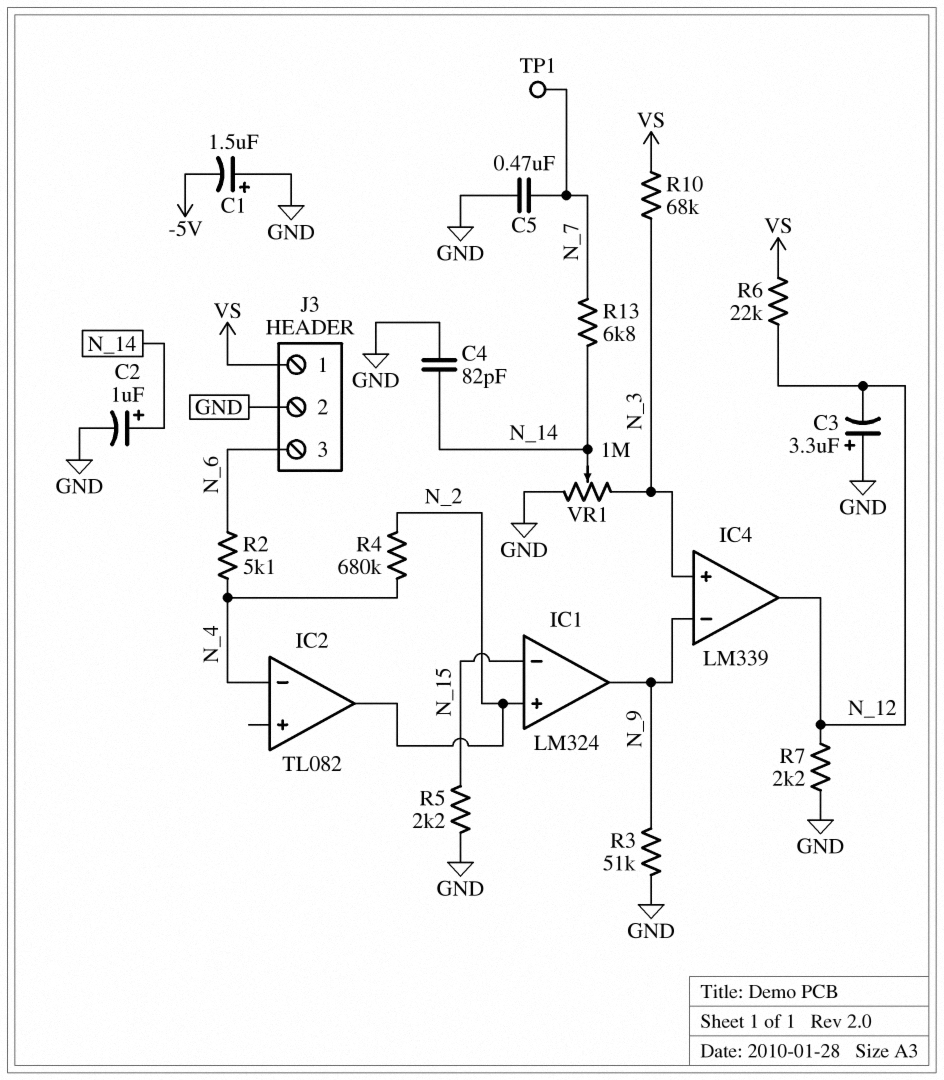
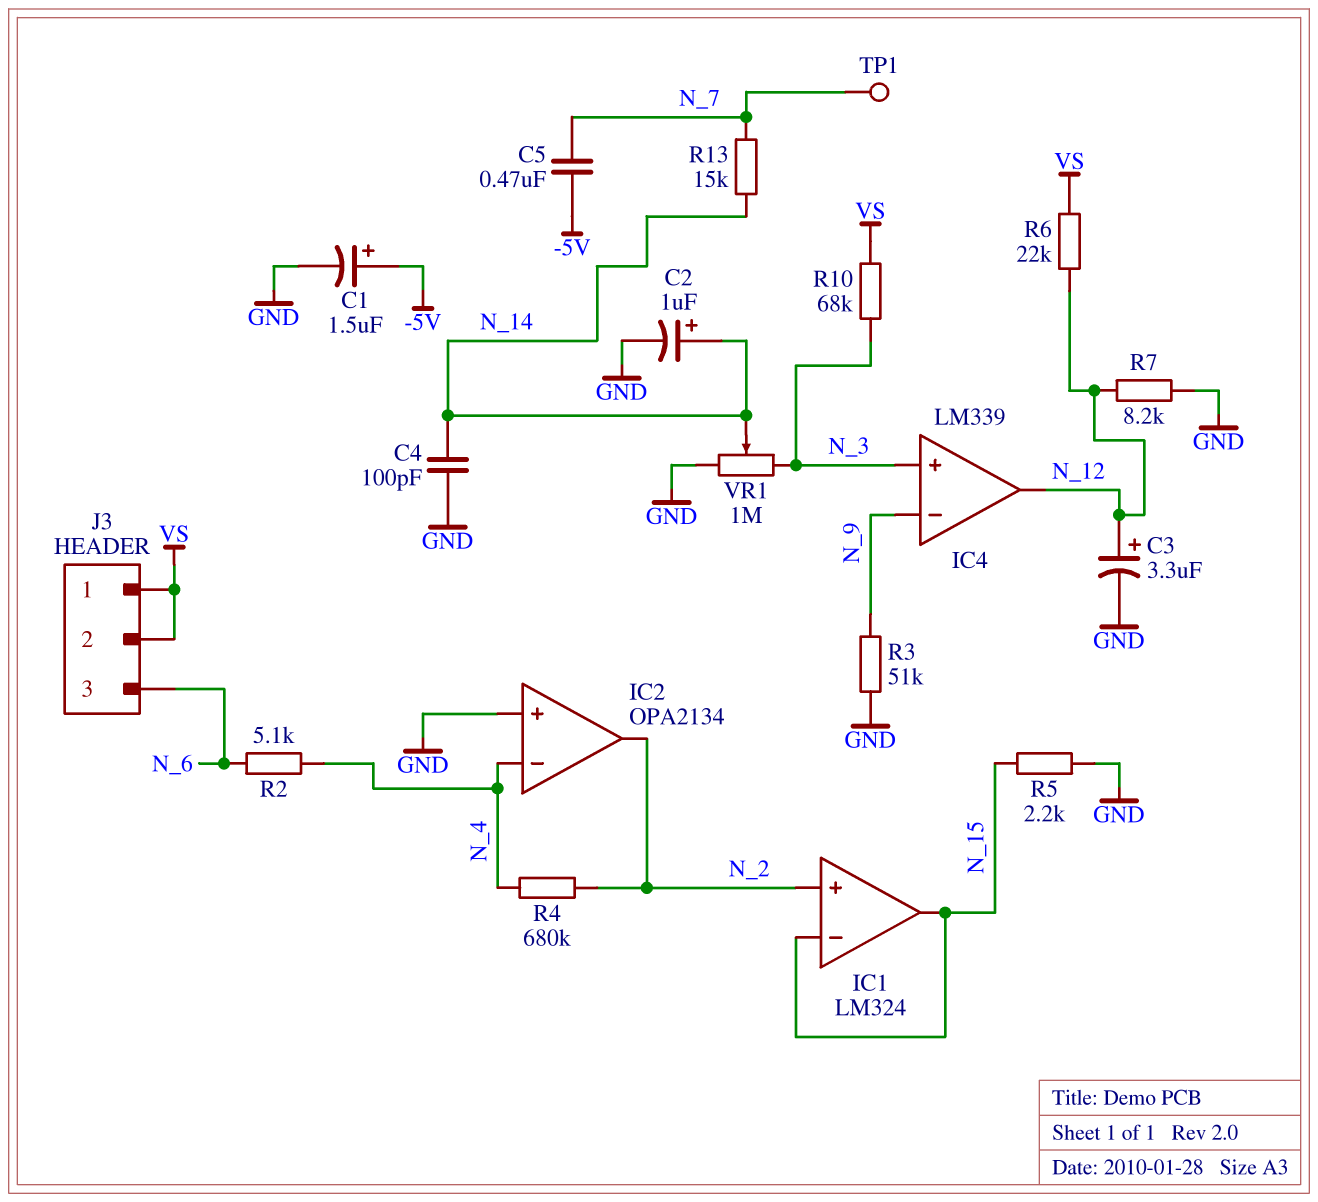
C1: 1.5uF (plus GND, minus -5V) -> 1.5uF (plus -5V, minus GND)
C3: 3.3uF (plus GND, minus N_12) -> 3.3uF (plus N_12, minus GND)
C4: 82pF (GND, N_14) -> 100pF (GND, N_14)
C5: 470nF (GND, N_7) -> 470nF (-5V, N_7)
IC1 pin out: N_9 -> N_15
IC2: TL082 -> OPA2134
IC2 pin in+: none -> GND
J3 pin 2: GND -> VS
R7: 2.2k (GND, N_12) -> 8.2k (GND, N_12)
R13: 6.8k (N_7, N_14) -> 15k (N_7, N_14)

